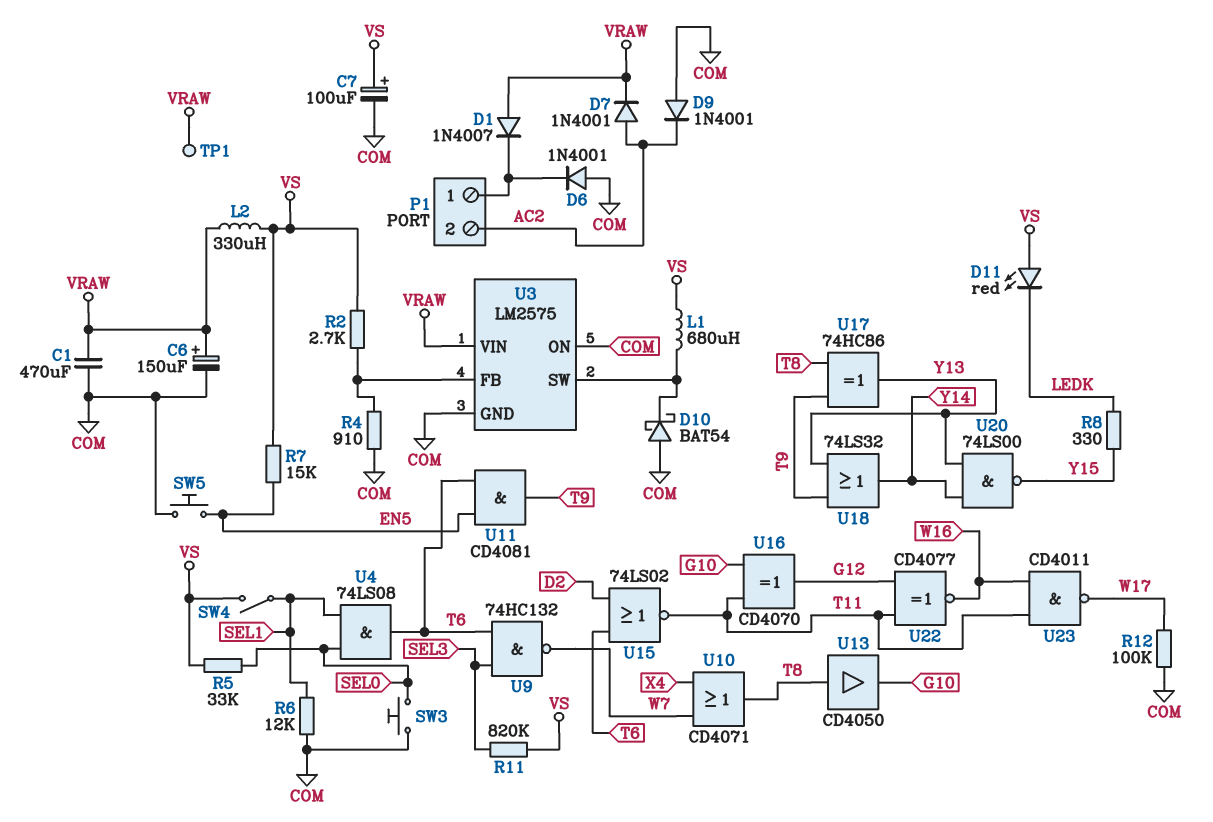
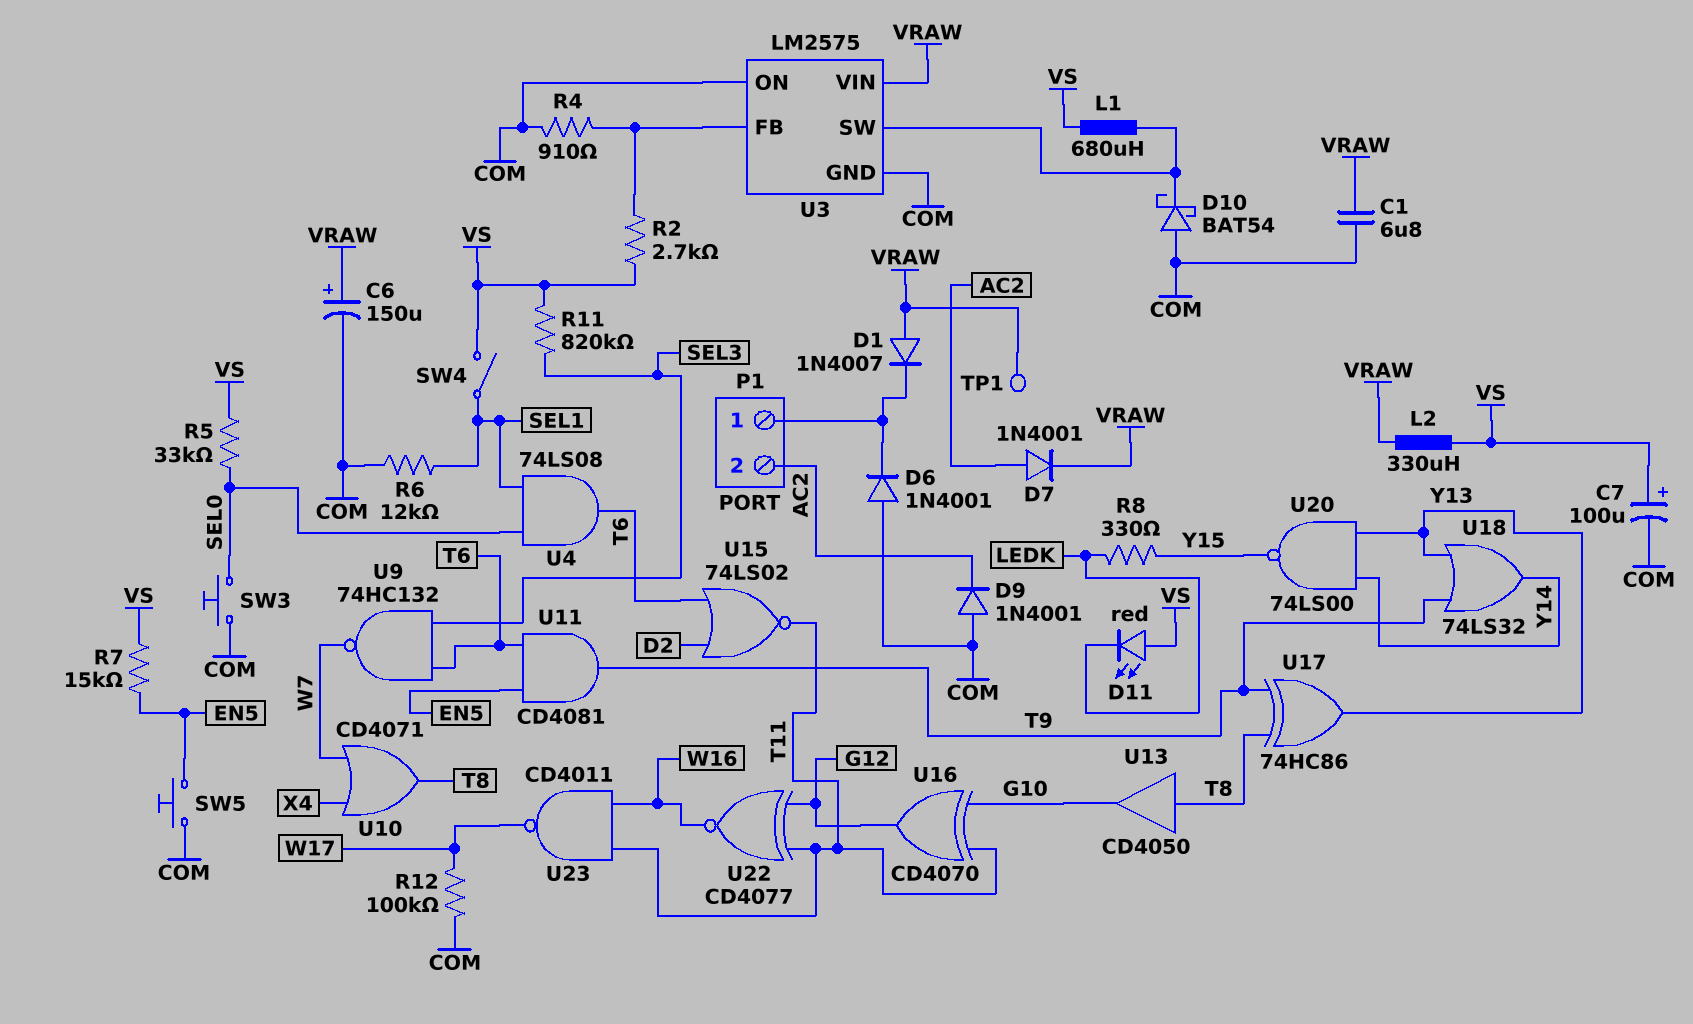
C1: 470uF (COM, VRAW) -> 6.8uF (COM, VRAW)

